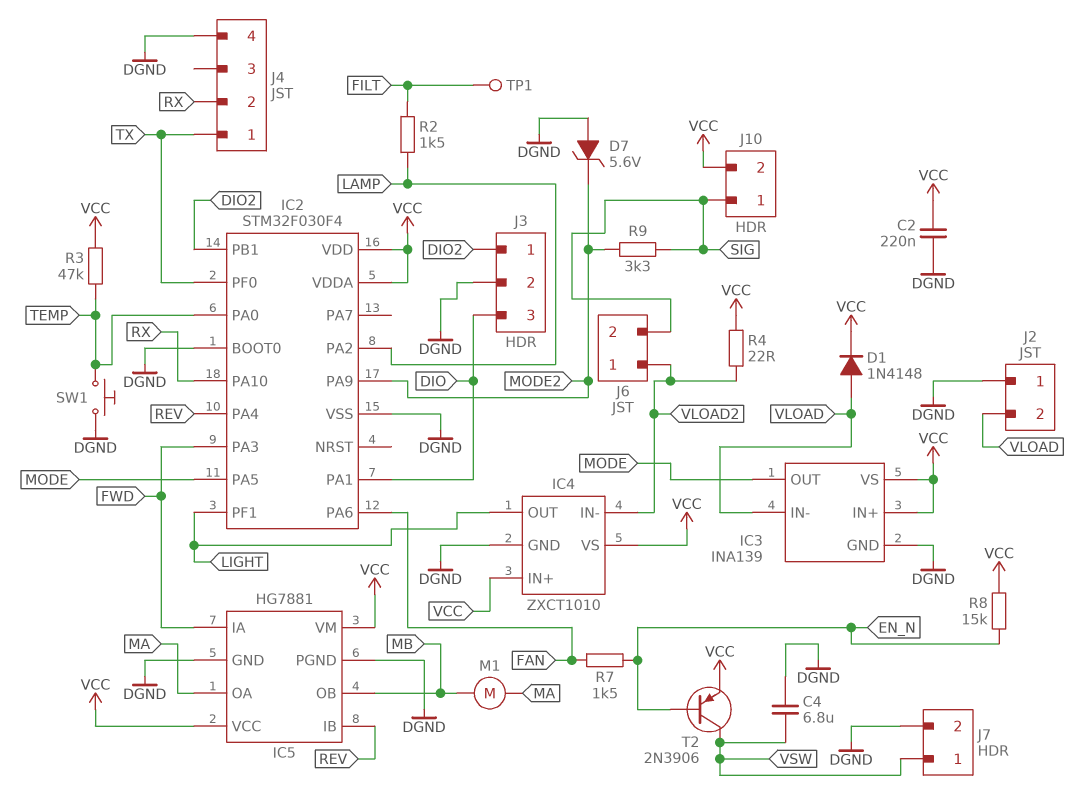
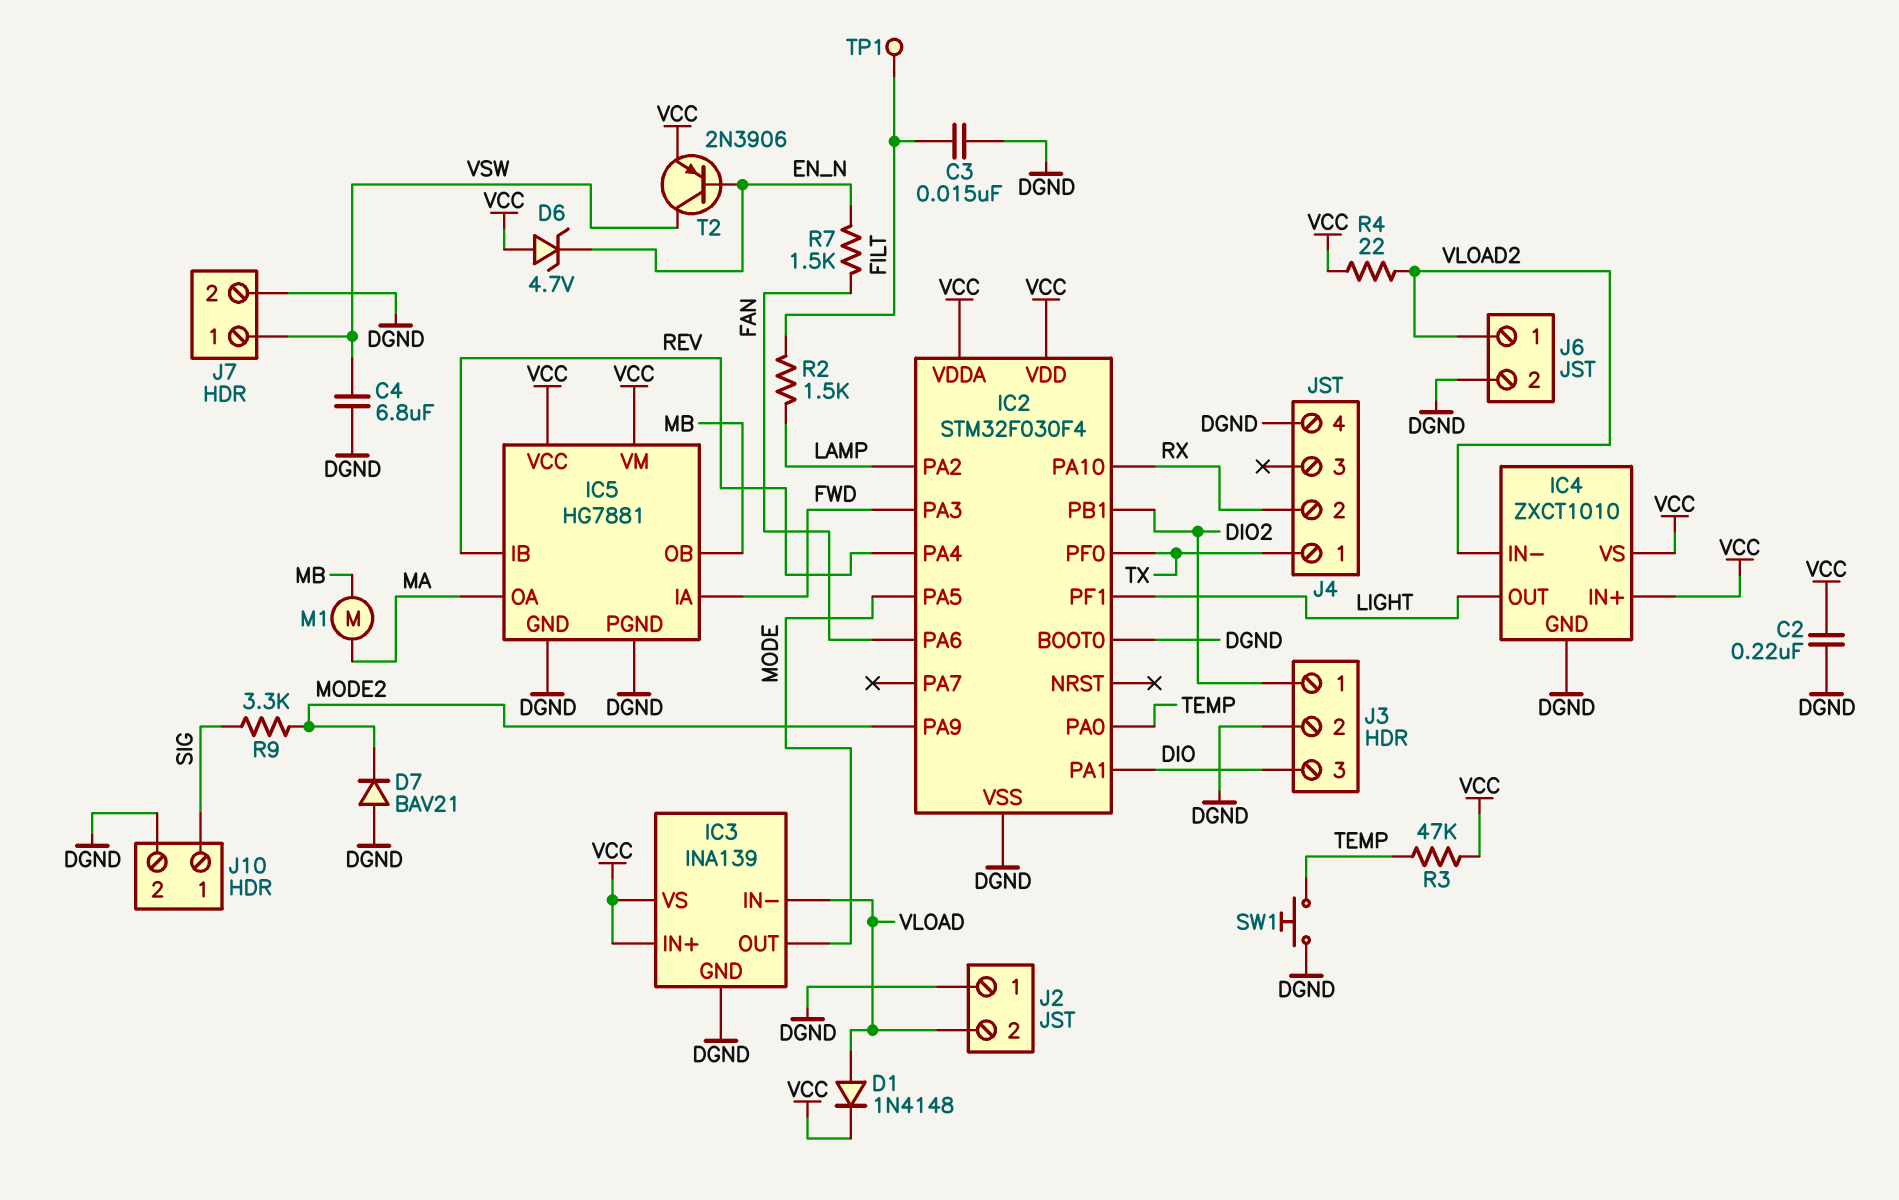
C3: none -> 15nF (DGND, FILT)
D6: none -> zener 4.7V (A VCC, K EN_N)
D7: zener 5.6V (A DGND, K MODE2) -> diode BAV21 (A DGND, K MODE2)
J6 pin 2: SIG -> DGND
J10 pin 2: VCC -> DGND
R8: 15k (EN_N, VCC) -> none

